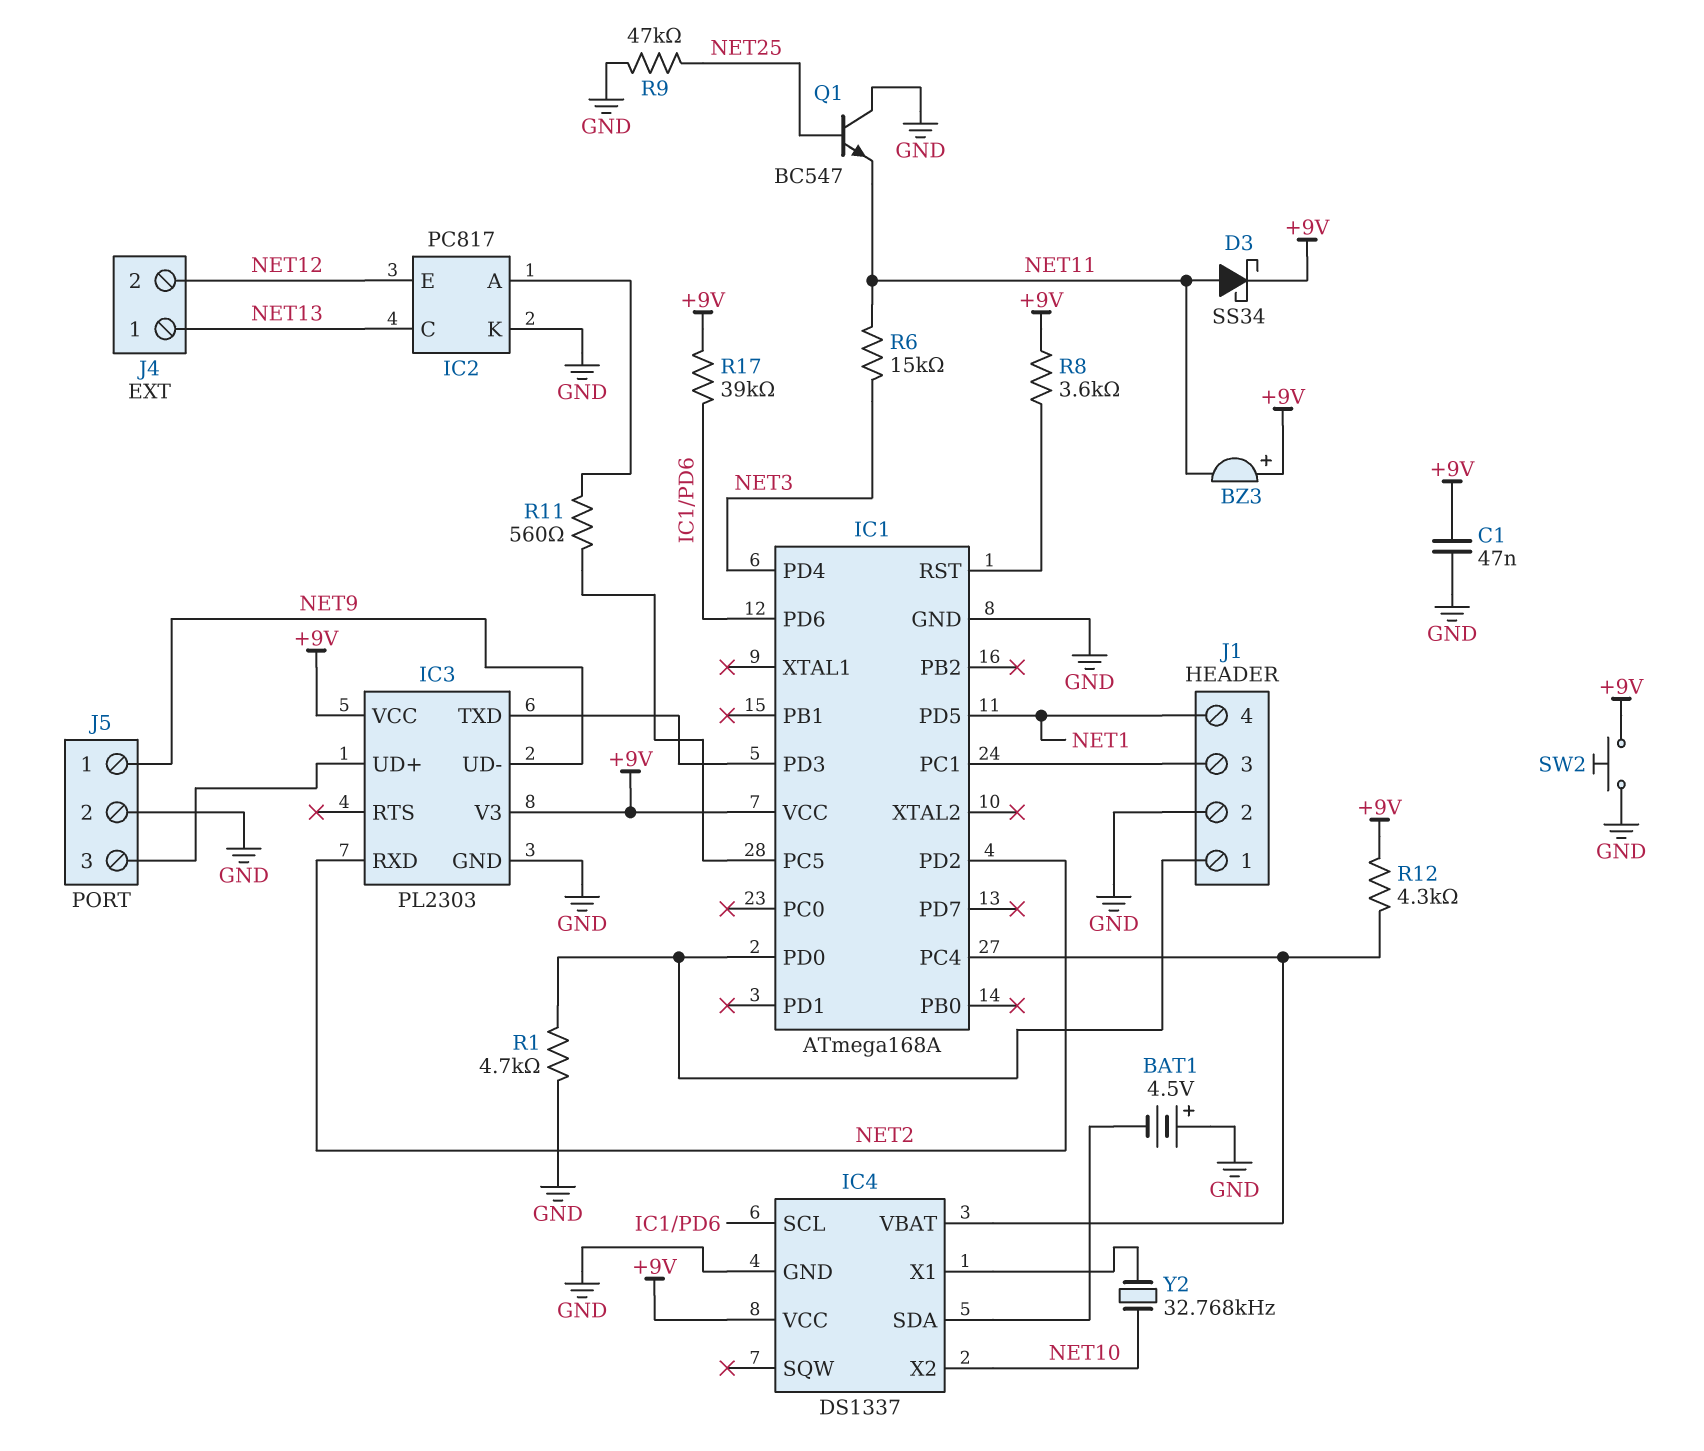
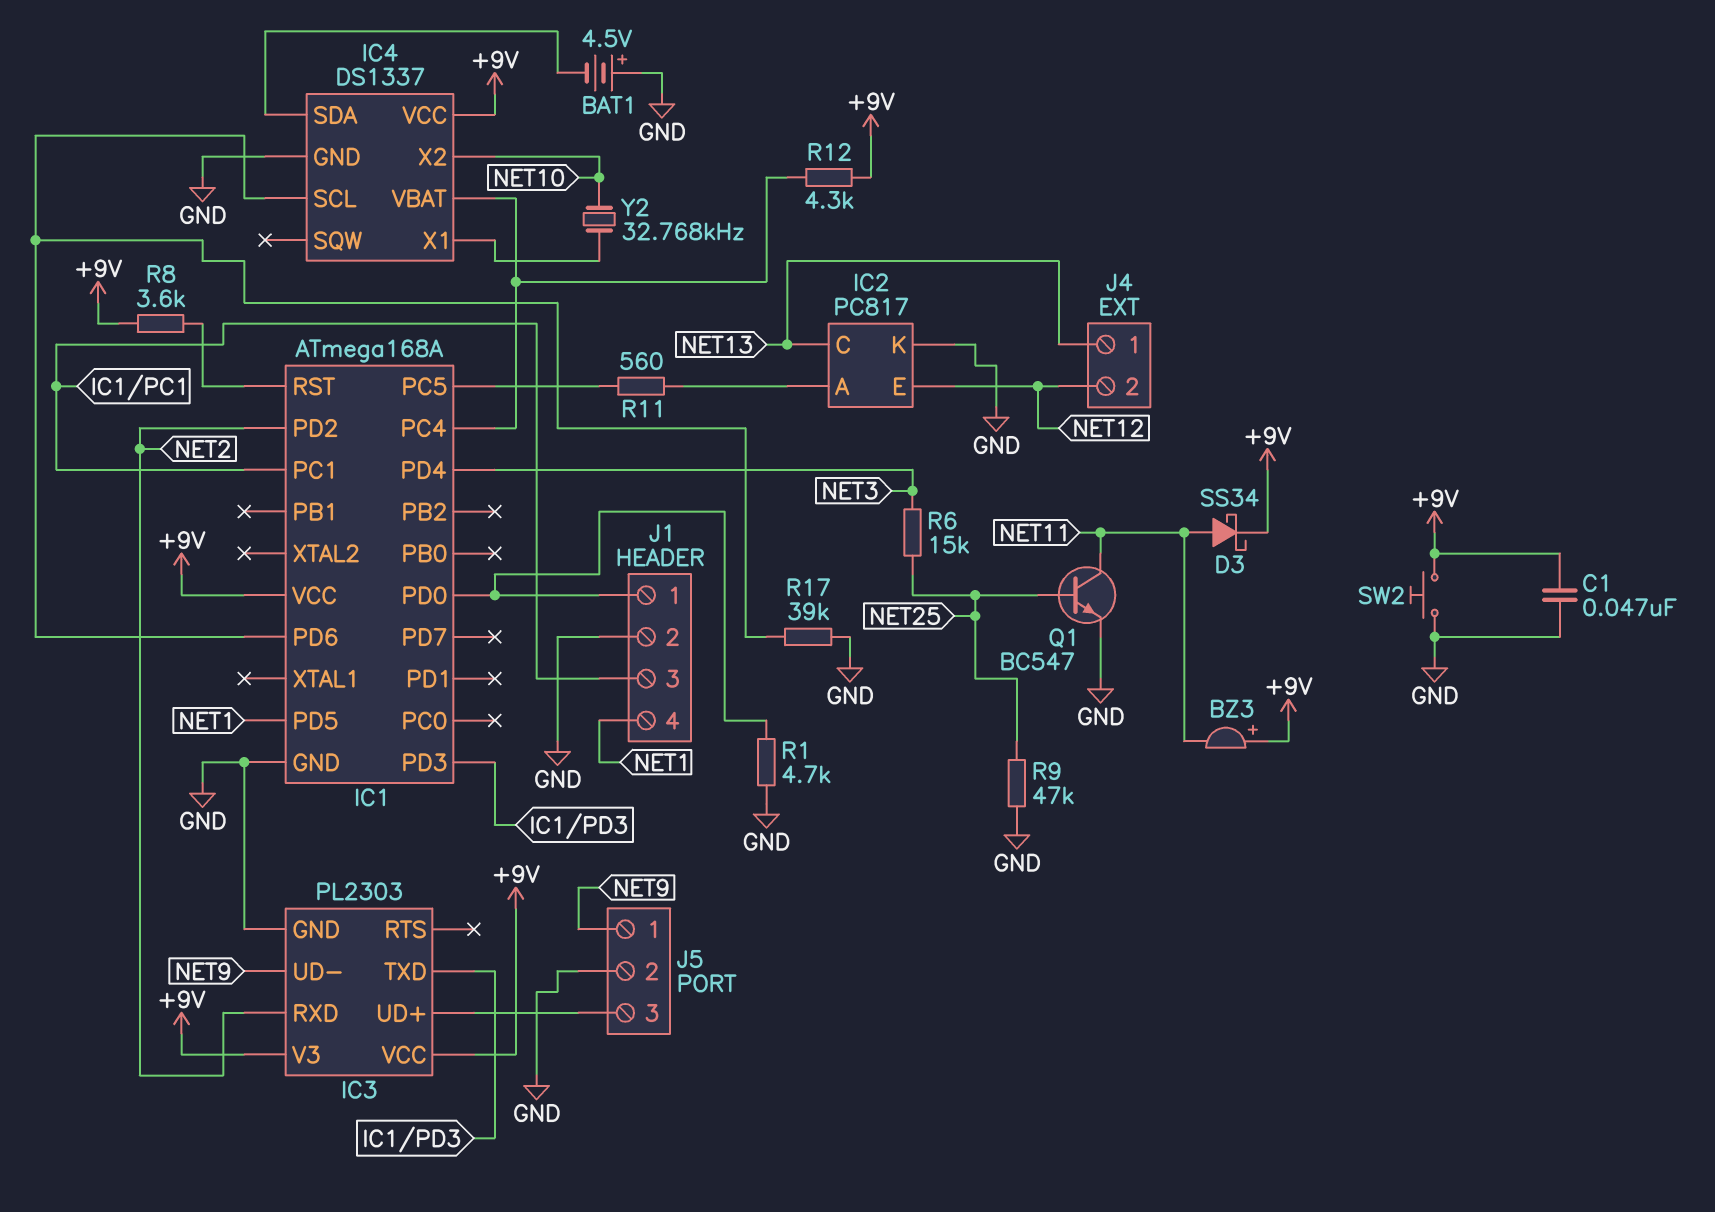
Q1: NPN BC547 (B NET25, C GND, E NET11) -> NPN BC547 (B NET25, C NET11, E GND)
R6: 15k (NET3, NET11) -> 15k (NET3, NET25)
R17: 39k (+9V, IC1/PD6) -> 39k (GND, IC1/PD6)

